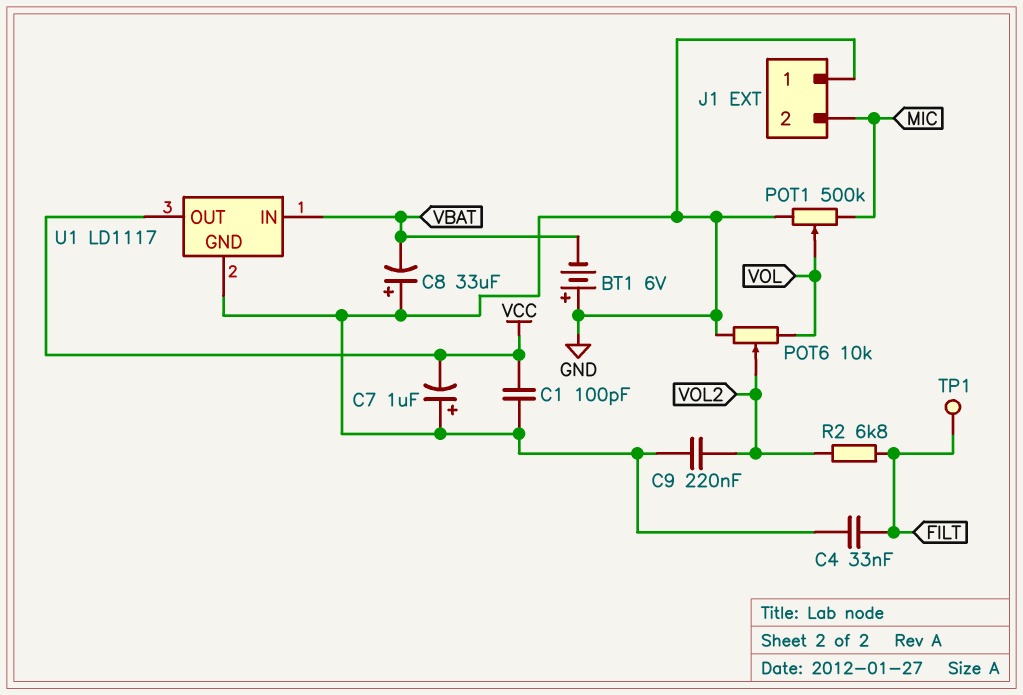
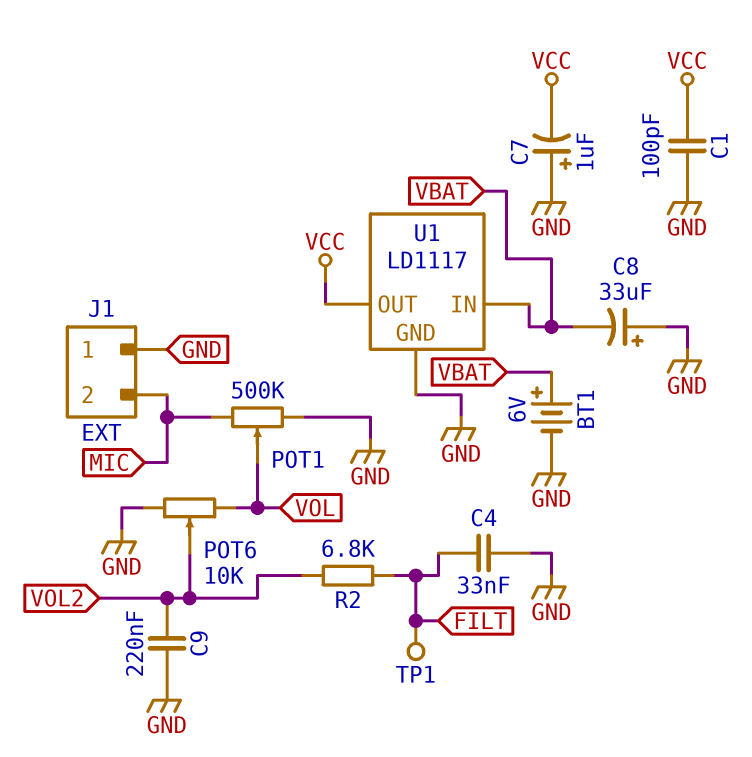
BT1: 6V (plus GND, minus VBAT) -> 6V (plus VBAT, minus GND)

